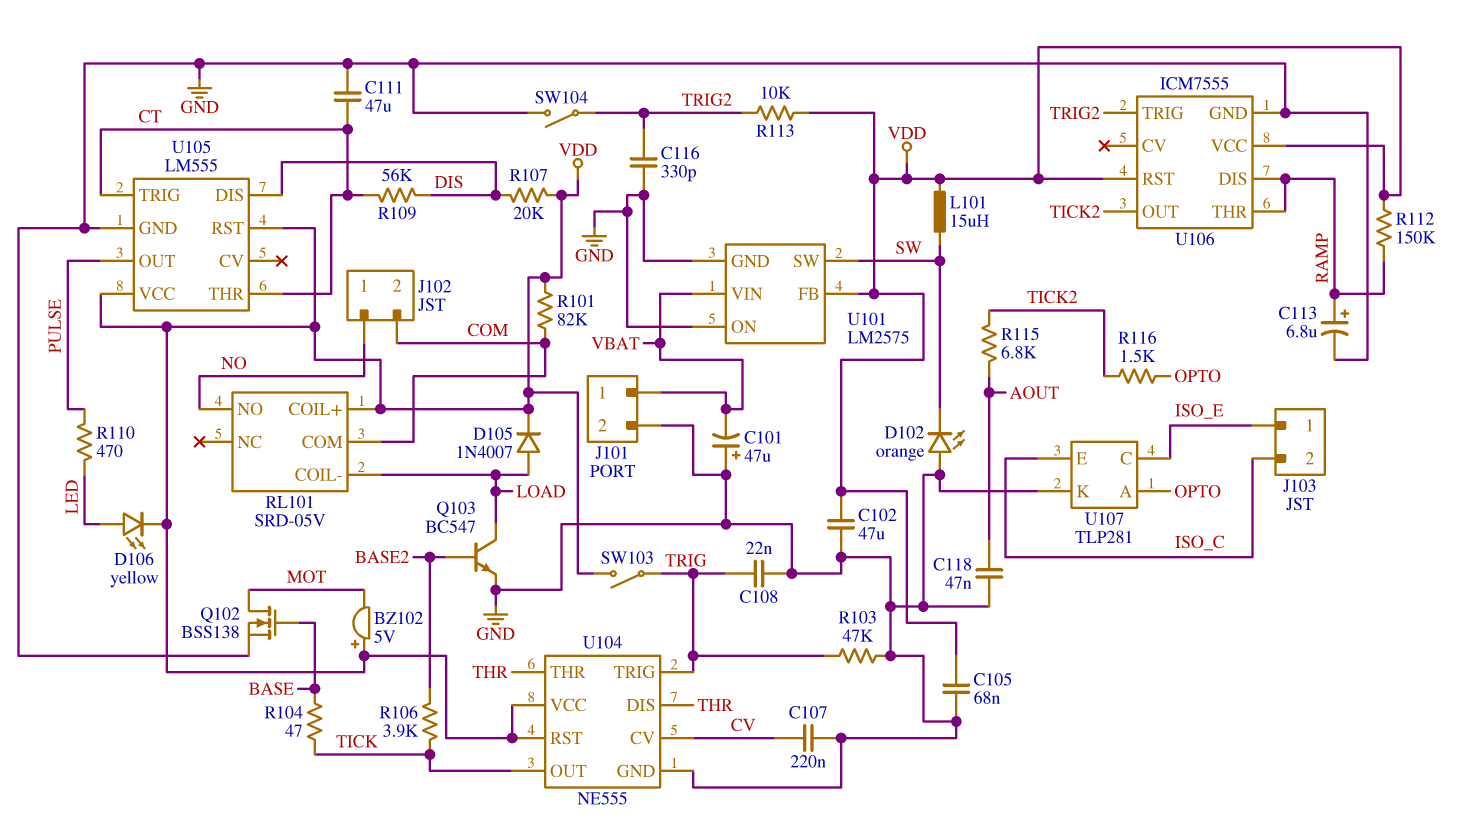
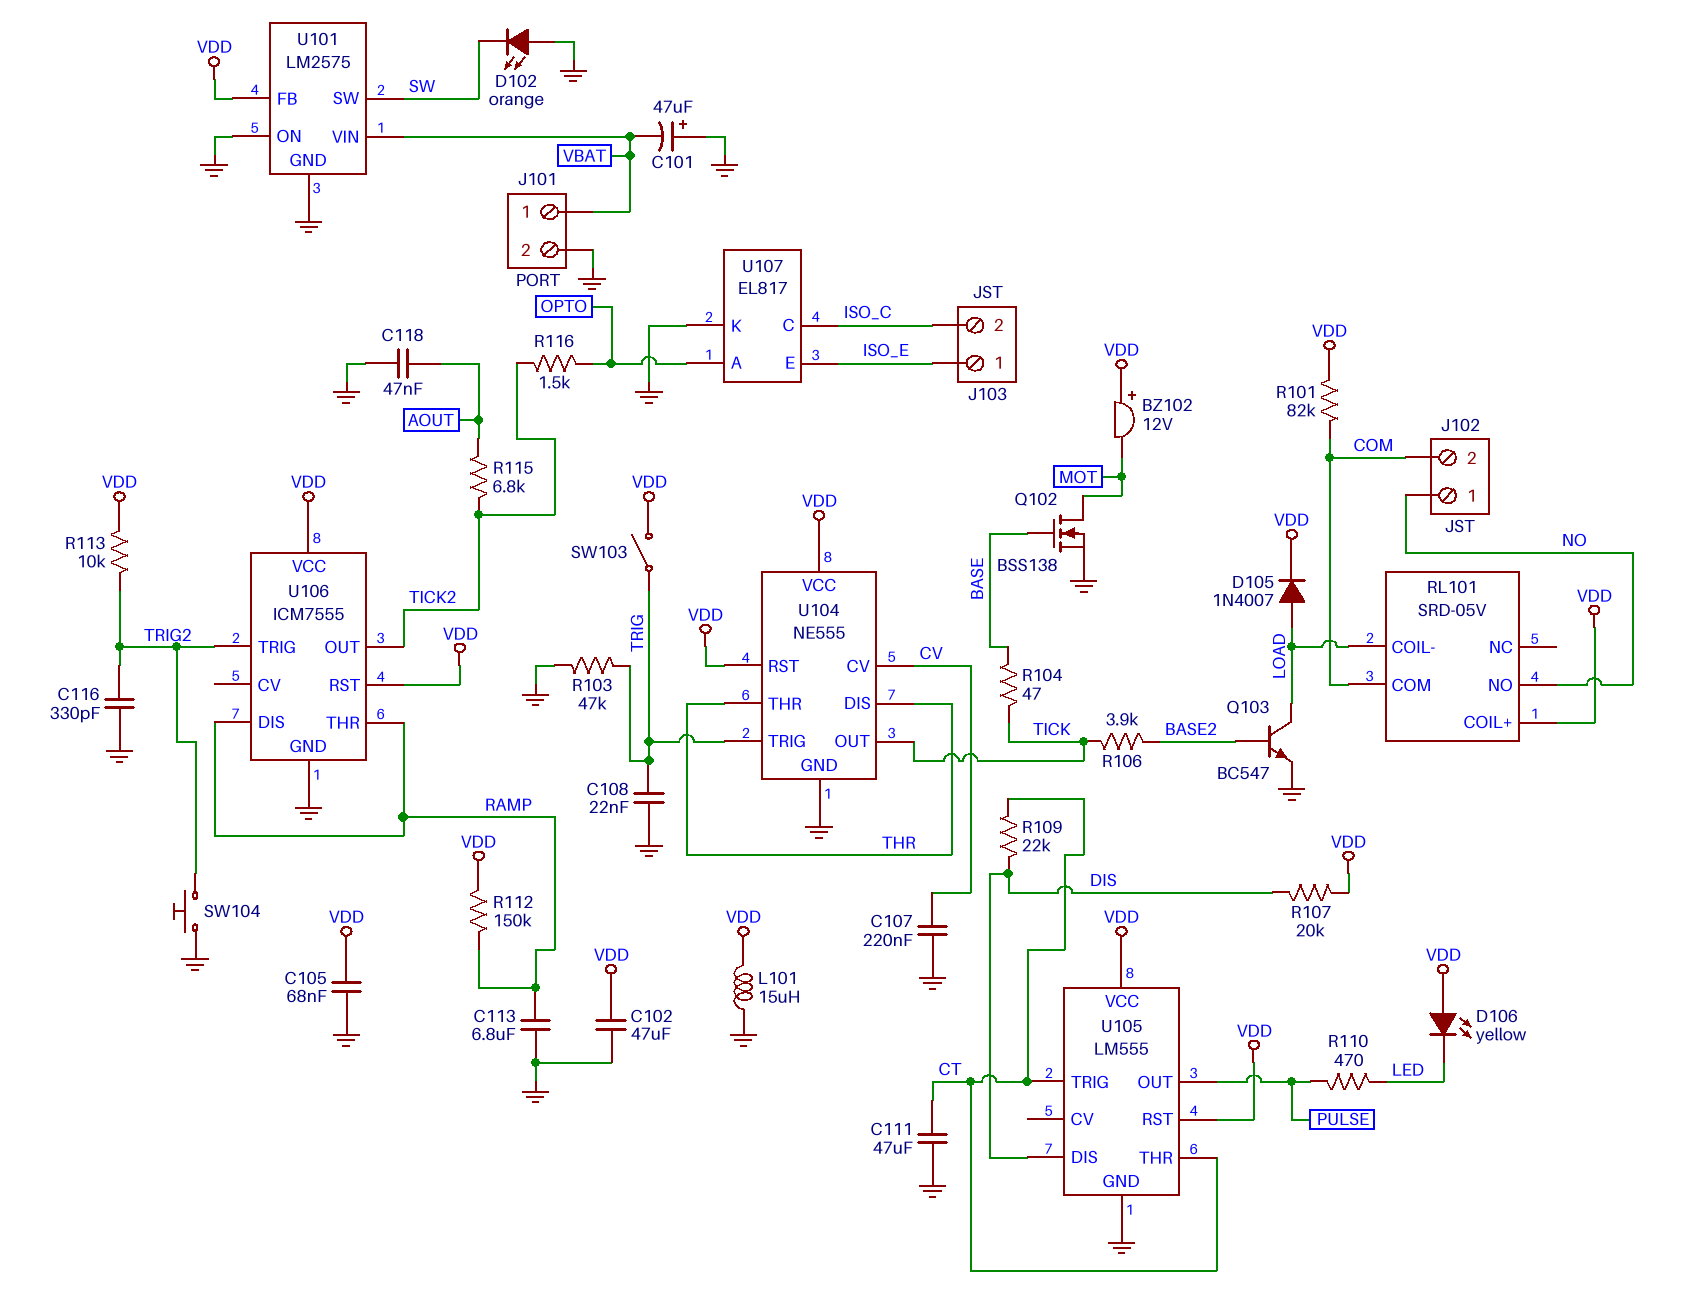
BZ102: buzzer 5V (plus VDD, minus MOT) -> buzzer 12V (plus VDD, minus MOT)
C113: 6.8uF (plus RAMP, minus GND) -> 6.8uF (GND, RAMP)
D106: LED yellow (A LED, K VDD) -> LED yellow (A VDD, K LED)
L101: 15uH (SW, VDD) -> 15uH (GND, VDD)
R109: 56k (CT, DIS) -> 22k (CT, DIS)
SW104: switch (GND, TRIG2) -> button (GND, TRIG2)
U107: TLP281 -> EL817
U107 pin C: ISO_E -> ISO_C
U107 pin E: ISO_C -> ISO_E

